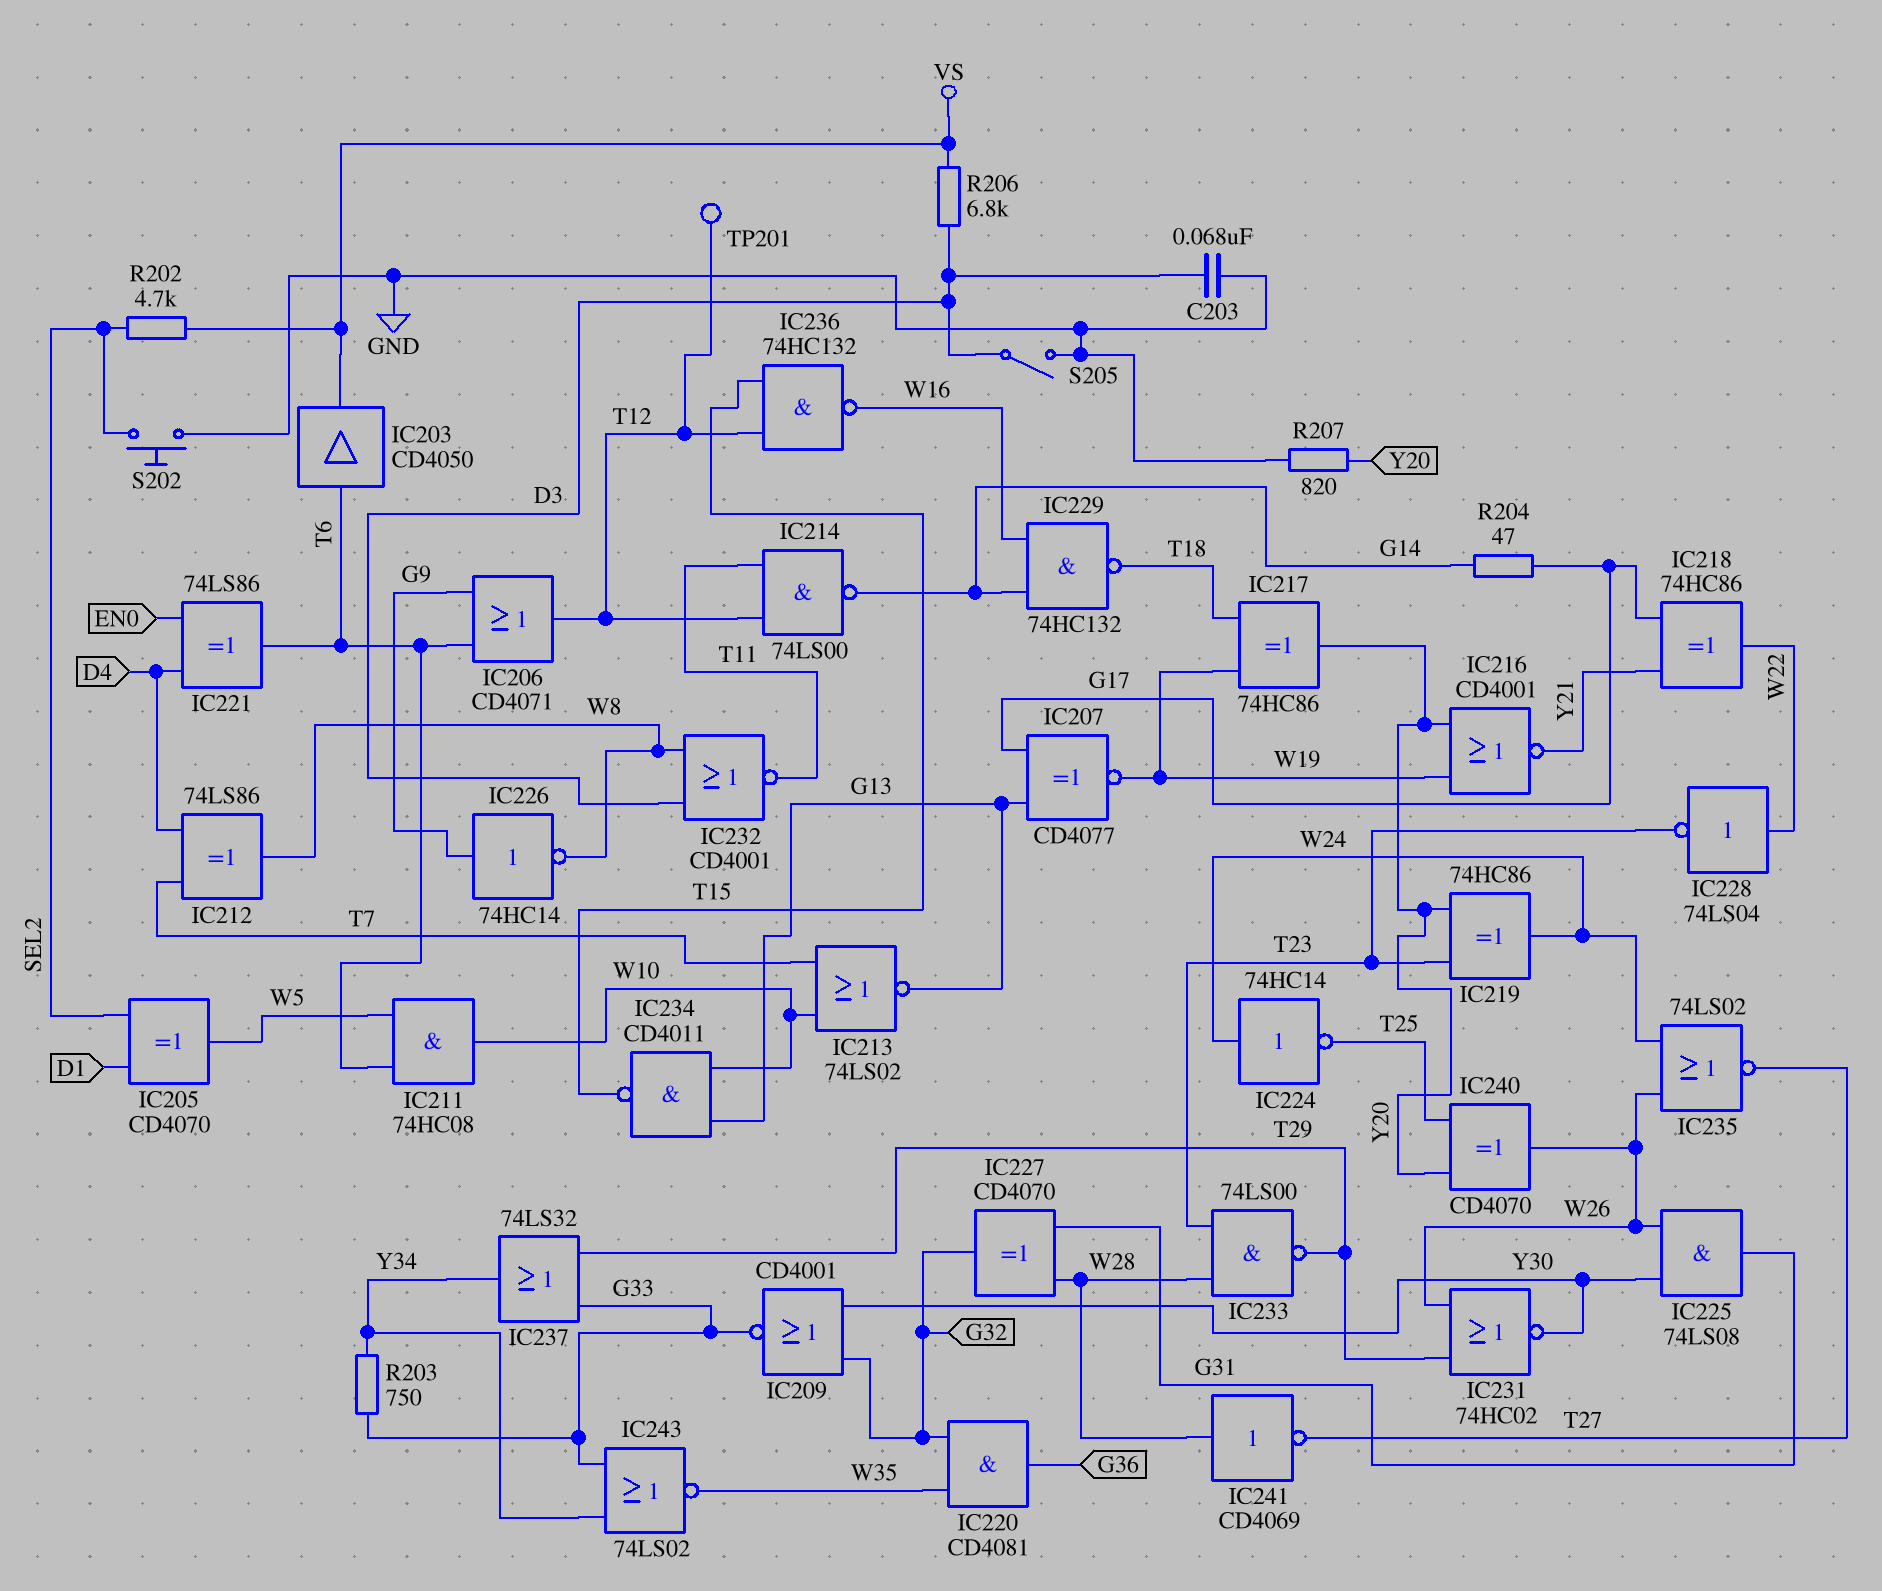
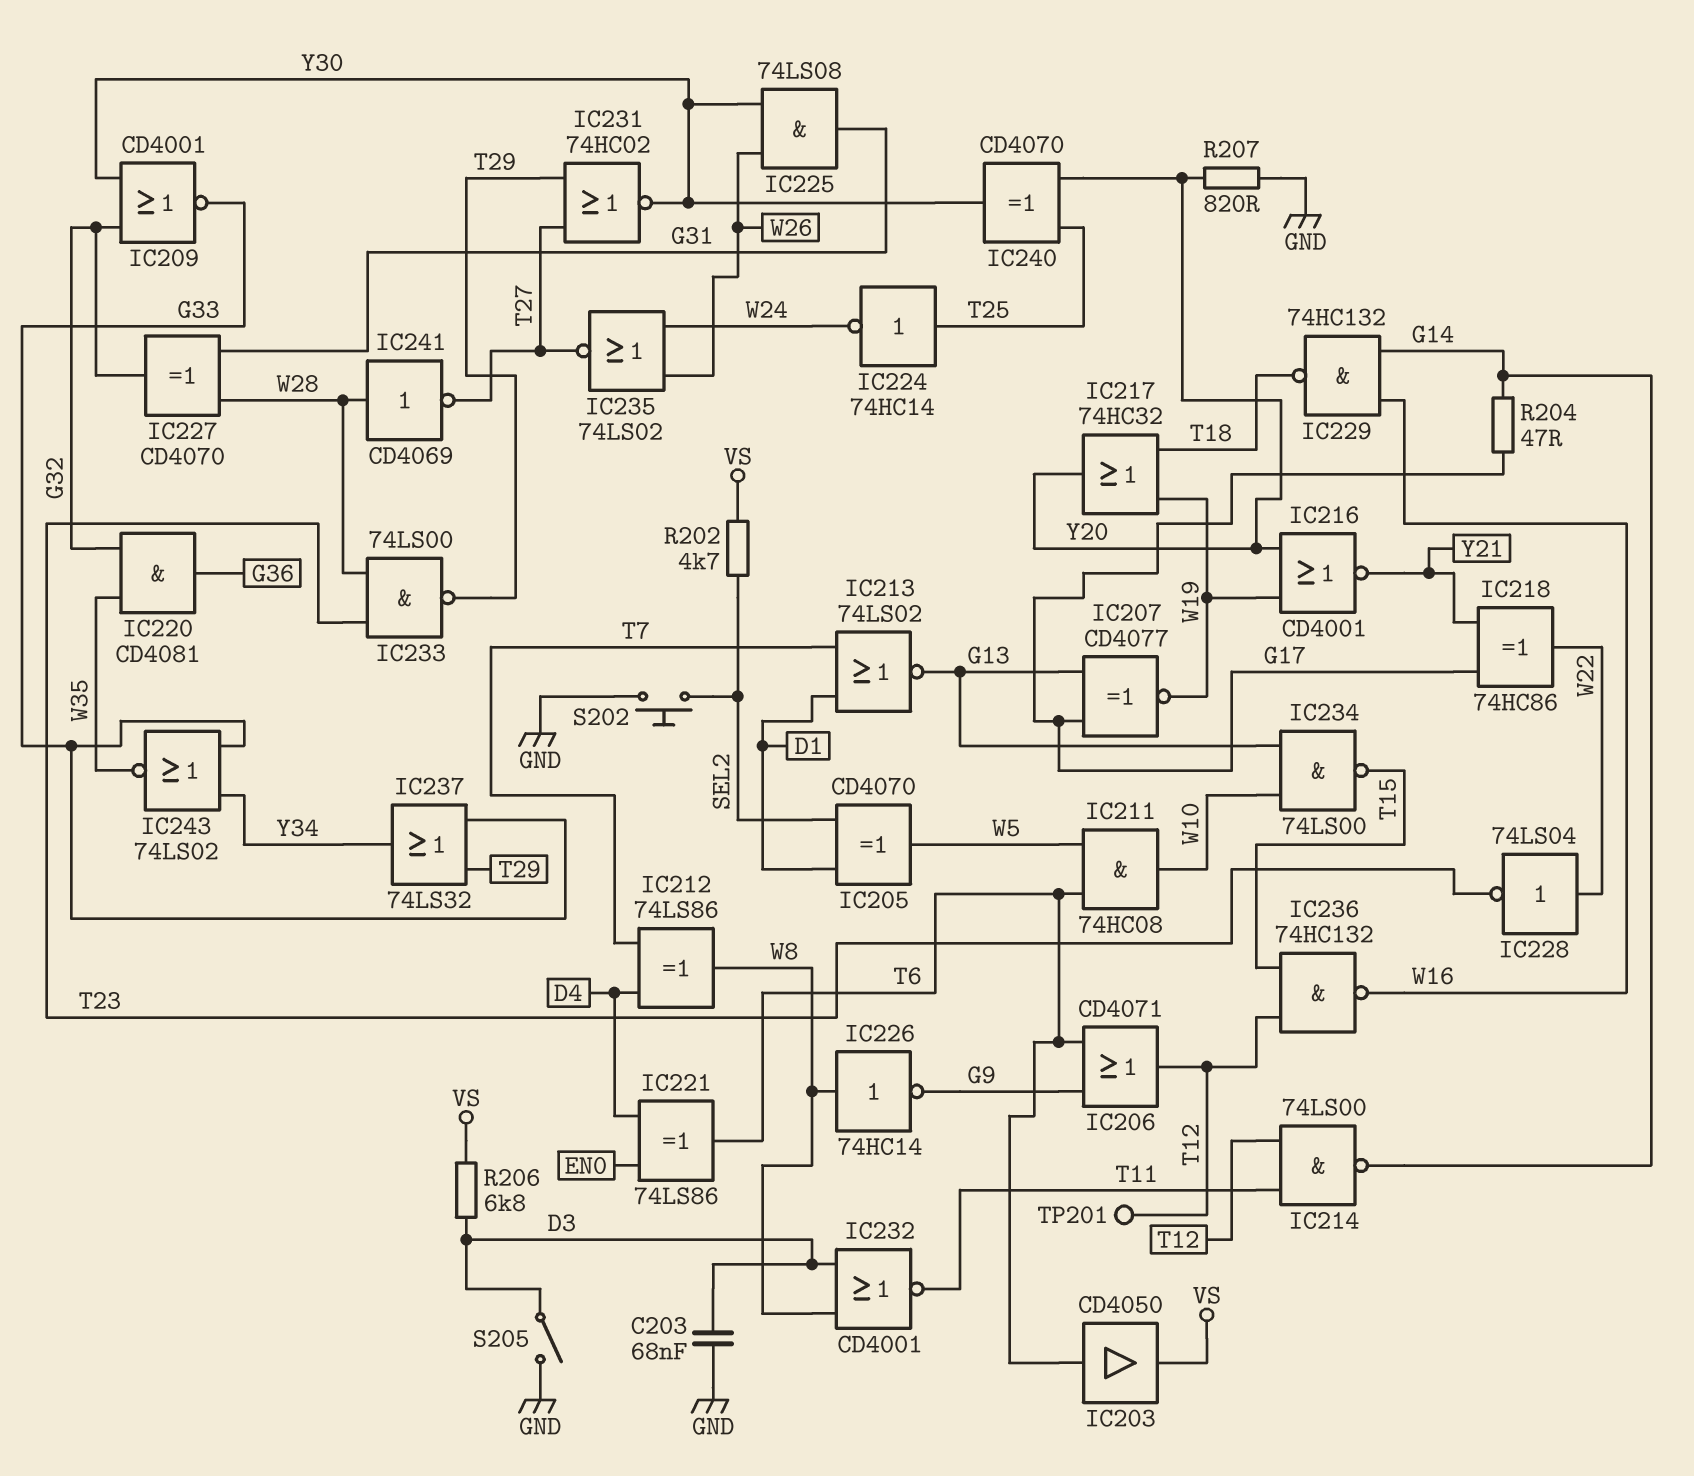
IC213: NOR 74LS02 (in T7, in W10, out G13) -> NOR 74LS02 (in D1, in T7, out G13)
IC217: XOR 74HC86 (in T18, in W19, out Y20) -> OR 74HC32 (in T18, in W19, out Y20)
IC219: XOR 74HC86 (in T23, in Y20, out W24) -> none
IC224: NOT 74HC14 (in W24, out T25) -> NOT 74HC14 (in T25, out W24)
IC226: NOT 74HC14 (in G9, out W8) -> NOT 74HC14 (in W8, out G9)
IC231: NOR 74HC02 (in T29, in W26, out Y30) -> NOR 74HC02 (in T27, in T29, out Y30)
IC234: NAND CD4011 (in G13, in W10, out T15) -> NAND 74LS00 (in G13, in W10, out T15)
IC240: XOR CD4070 (in T25, in Y20, out W26) -> XOR CD4070 (in T25, in Y20, out Y30)
R203: 750 (G33, Y34) -> none

